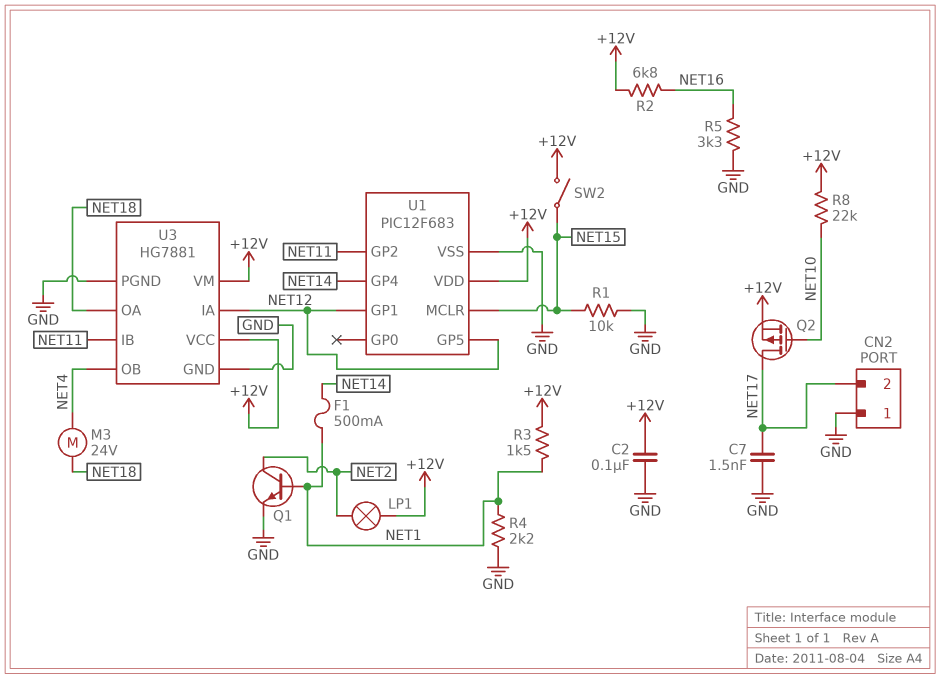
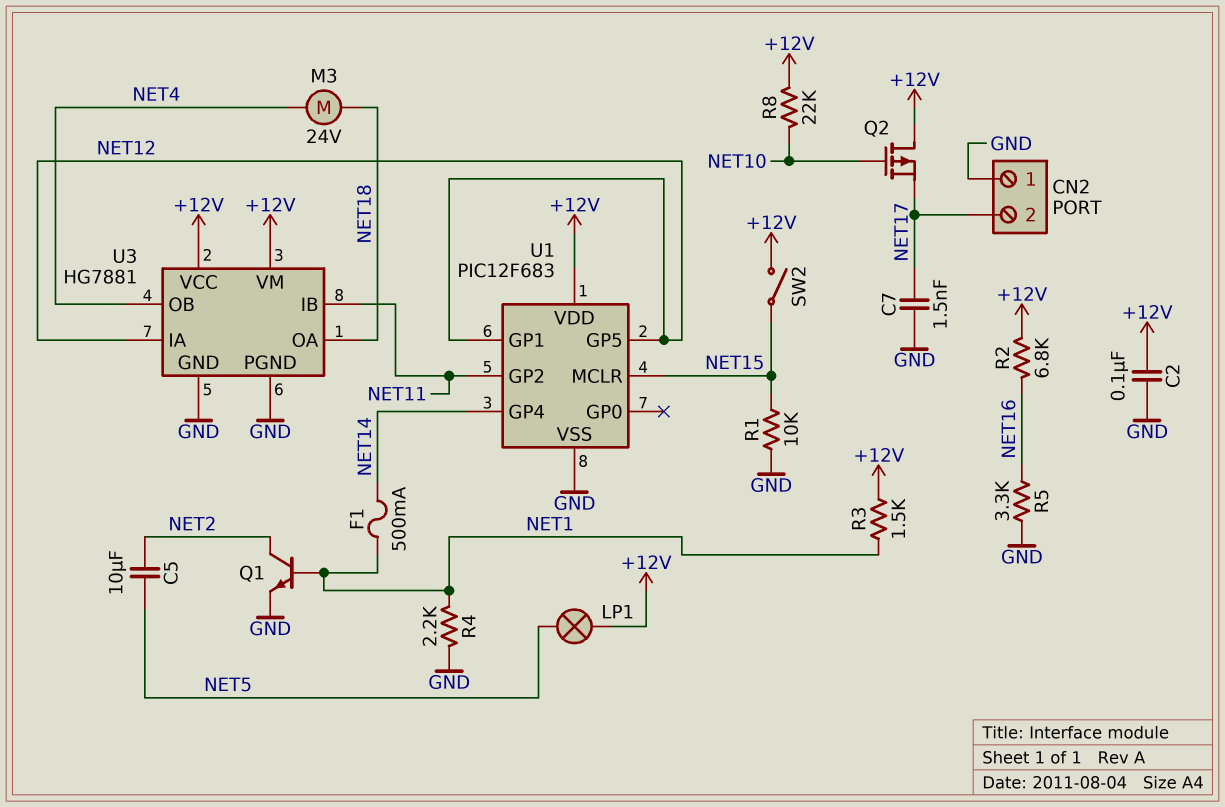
C5: none -> 10uF (NET2, NET5)
LP1: lamp (+12V, NET2) -> lamp (+12V, NET5)
Q2: PMOS (G NET10, D NET17, S +12V) -> PMOS (G NET10, D +12V, S NET17)

